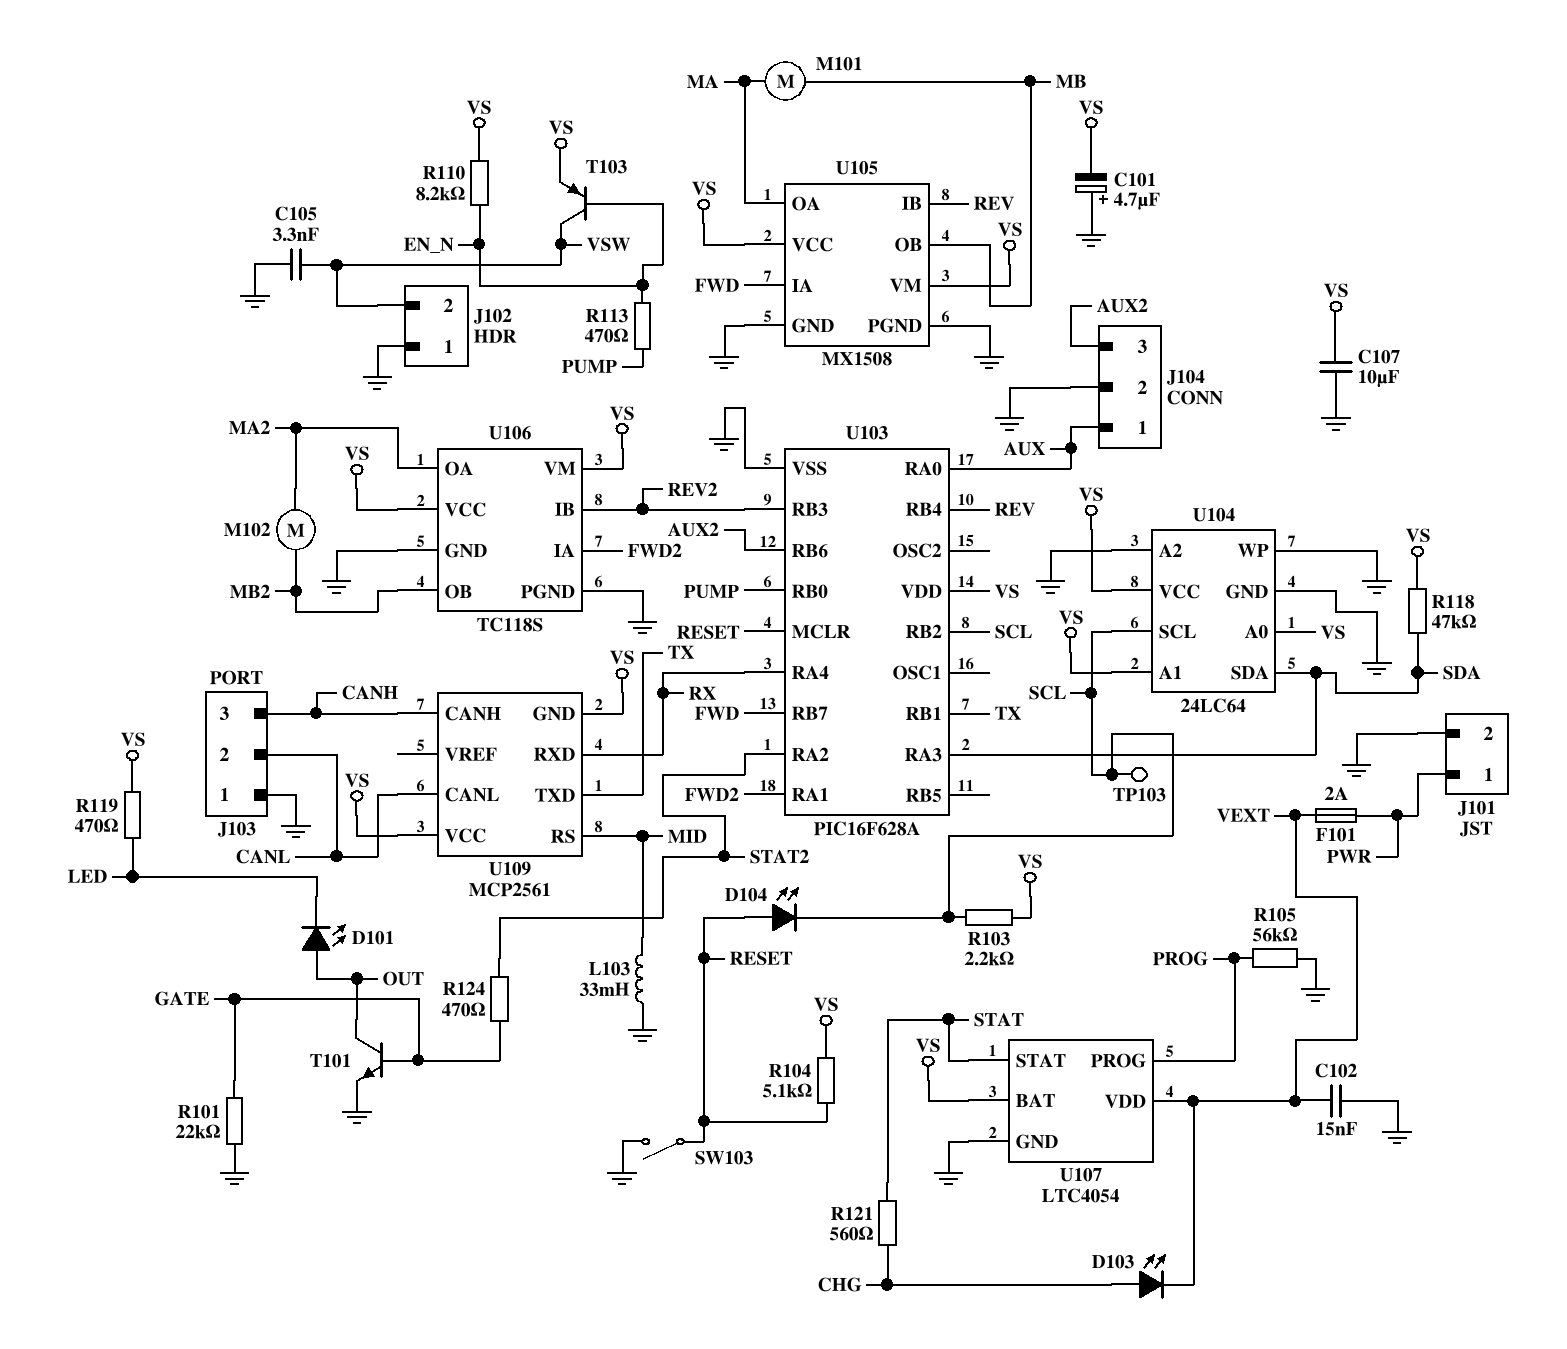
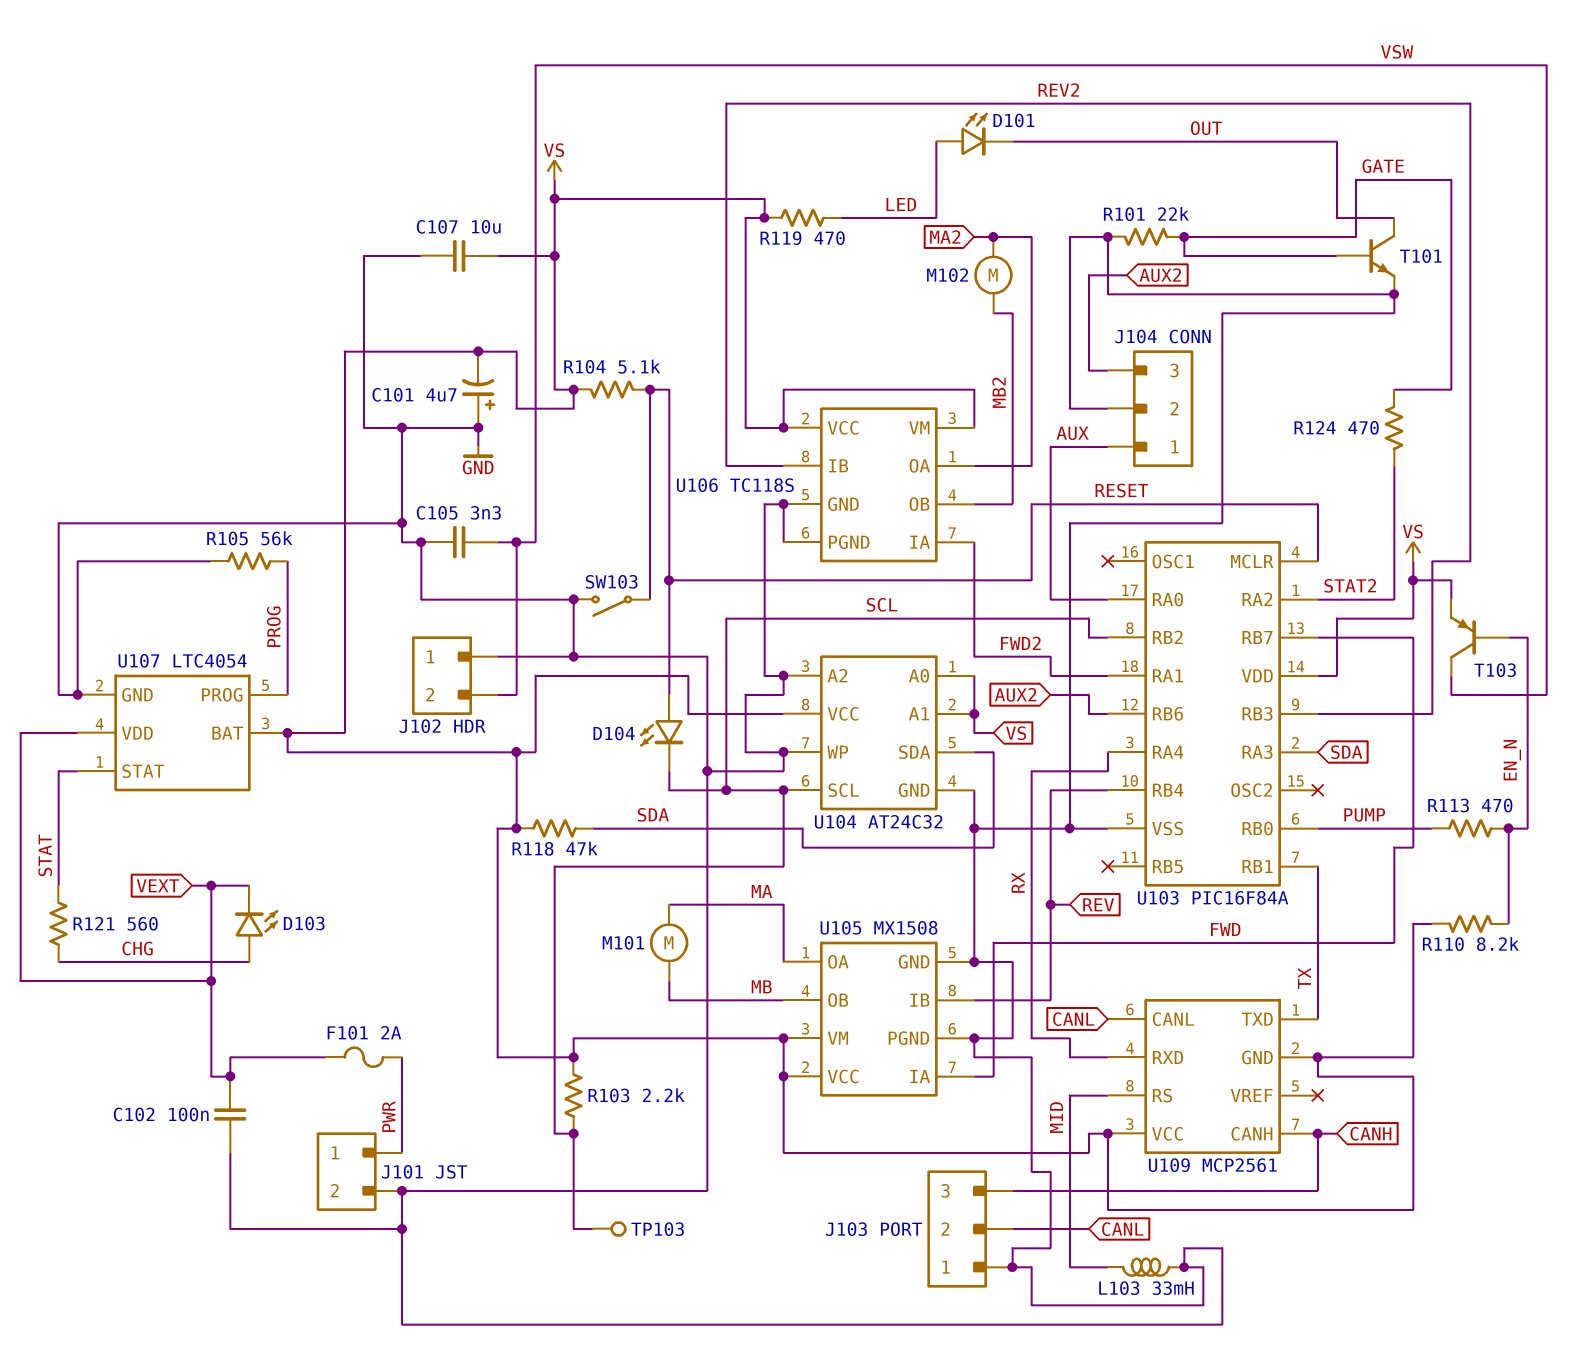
C102: 15nF (GND, VEXT) -> 100nF (GND, VEXT)
D101: LED (A OUT, K LED) -> LED (A LED, K OUT)
U103: PIC16F628A -> PIC16F84A
U104: 24LC64 -> AT24C32

